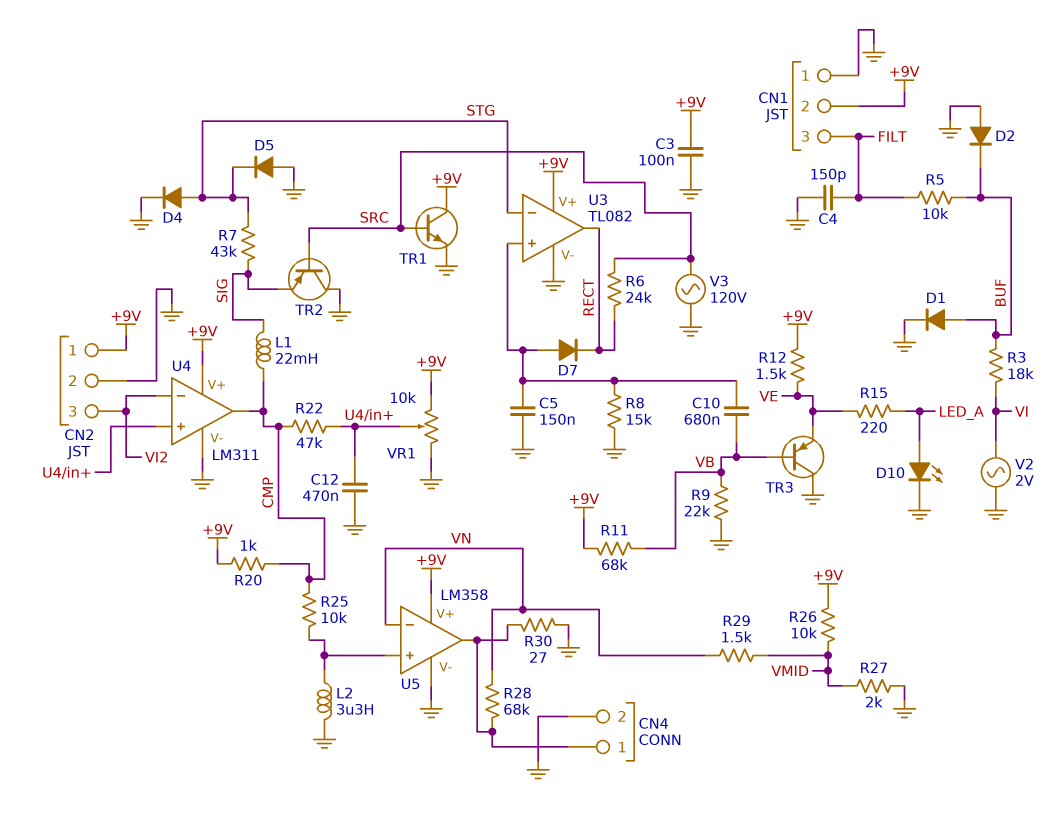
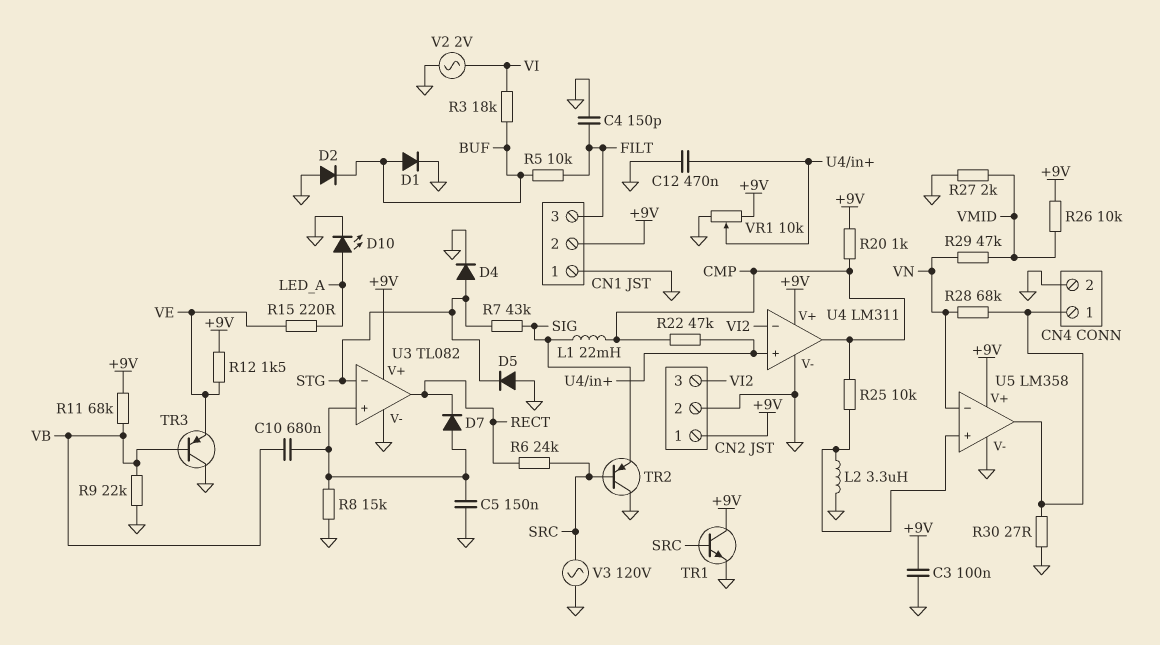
R29: 1.5k (VMID, VN) -> 47k (VMID, VN)

